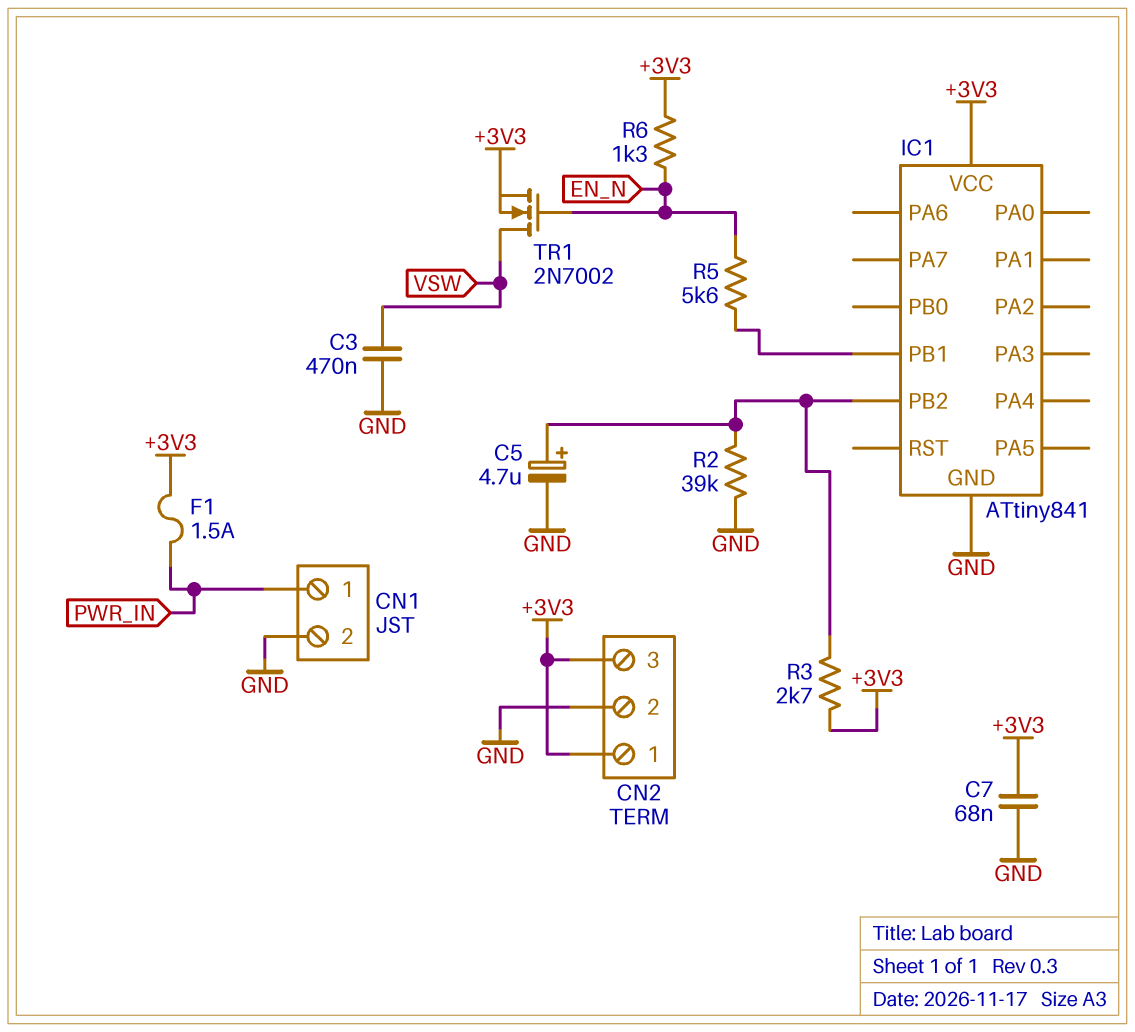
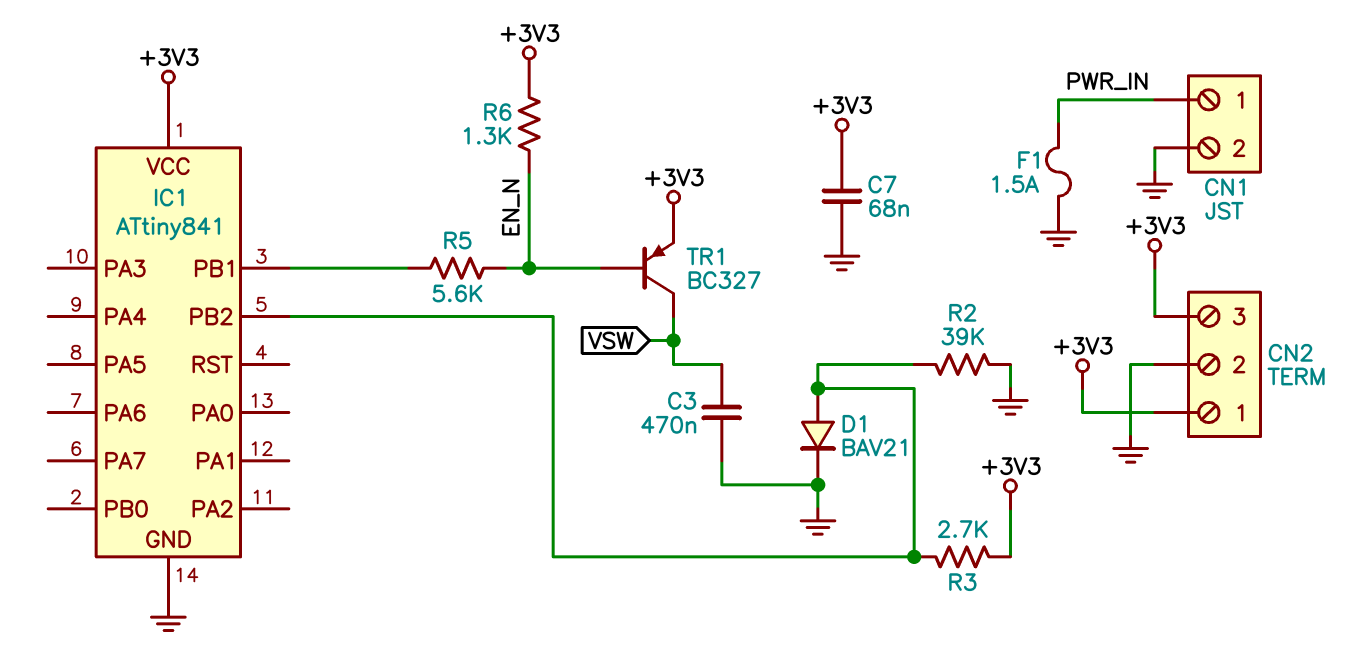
C5: 4.7uF (plus IC1/PB2, minus GND) -> none
D1: none -> diode BAV21 (A IC1/PB2, K GND)
F1: 1.5A (+3V3, PWR_IN) -> 1.5A (GND, PWR_IN)
TR1: NMOS 2N7002 (G EN_N, D VSW, S +3V3) -> PNP BC327 (B EN_N, C VSW, E +3V3)

